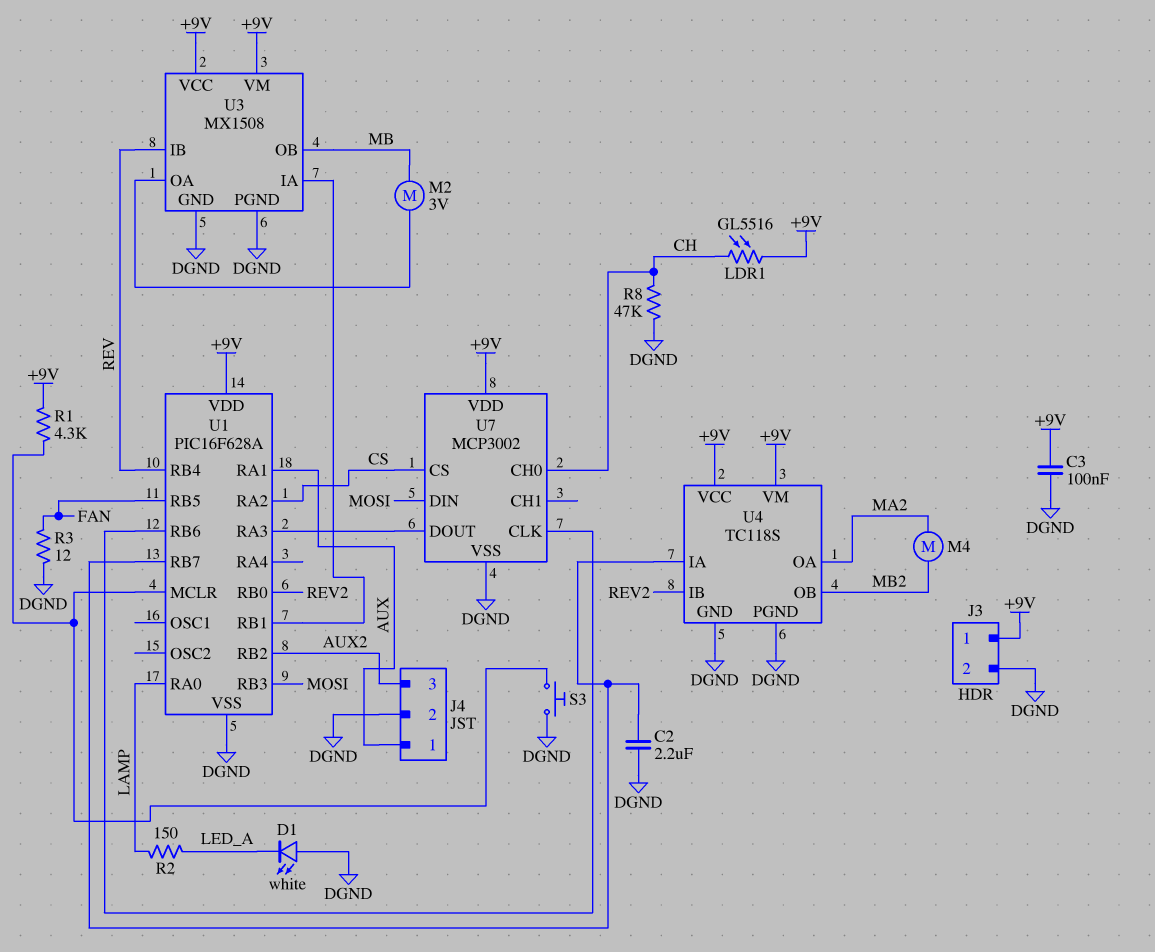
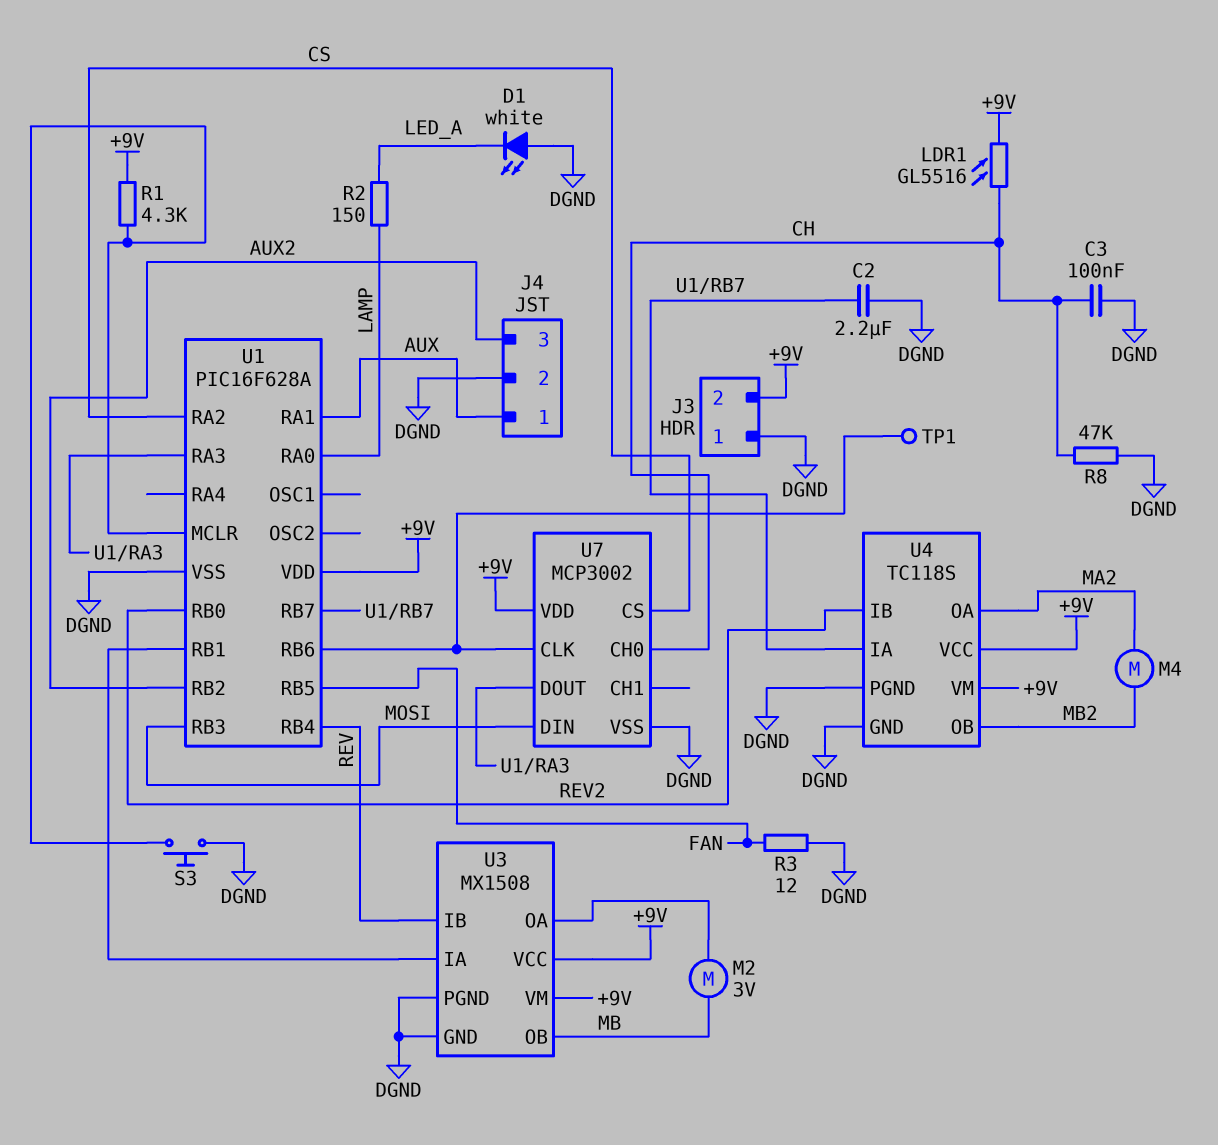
C3: 100nF (+9V, DGND) -> 100nF (CH, DGND)
J3 pin 1: +9V -> DGND
J3 pin 2: DGND -> +9V
TP1: none -> test point (U1/RB6)

